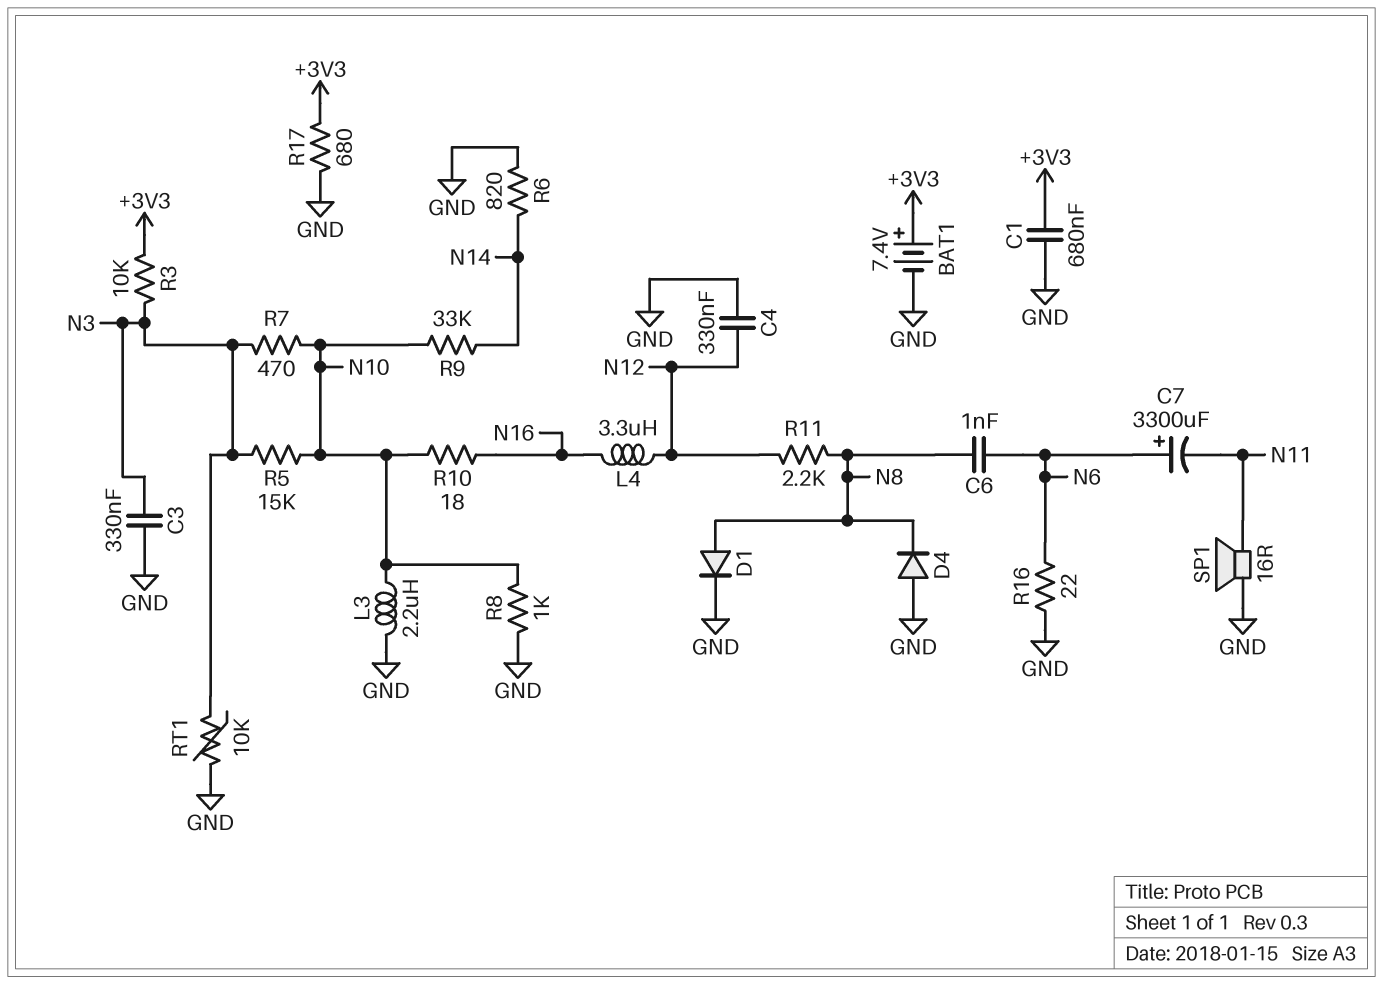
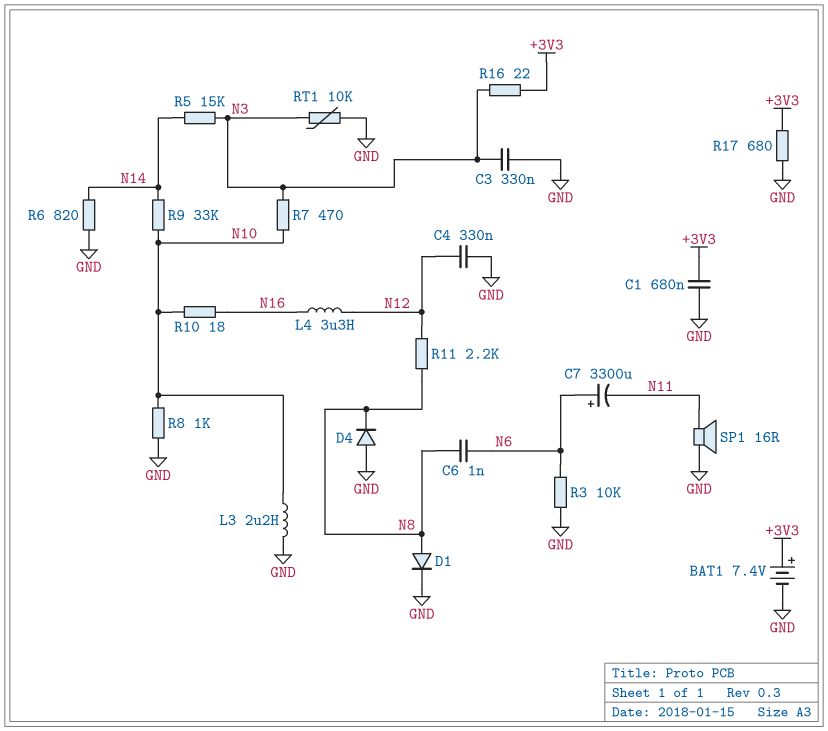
R3: 10k (+3V3, N3) -> 10k (GND, N6)
R5: 15k (N3, N10) -> 15k (N3, N14)
R16: 22 (GND, N6) -> 22 (+3V3, N3)

